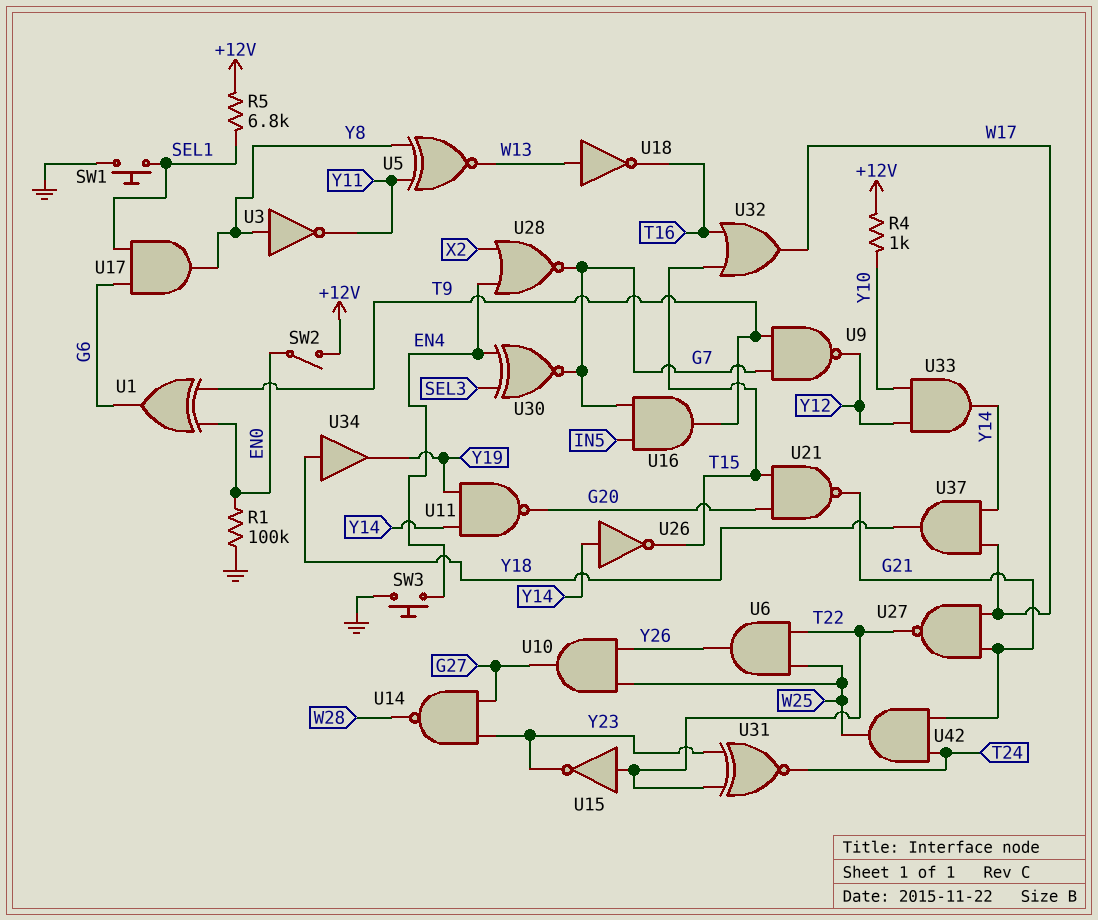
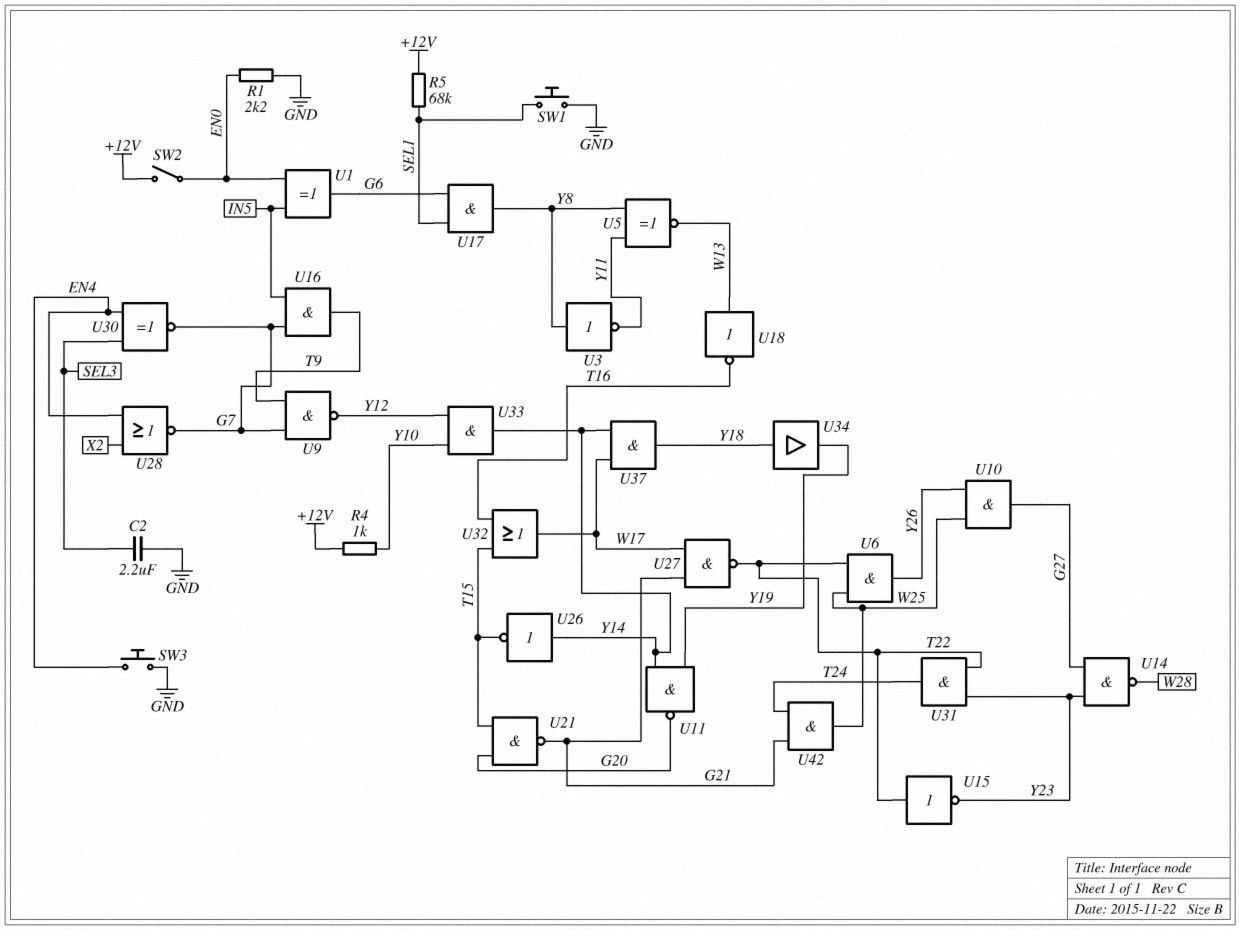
C2: none -> 2.2uF (GND, SEL3)
R1: 100k (EN0, GND) -> 2.2k (EN0, GND)
R5: 6.8k (+12V, SEL1) -> 68k (+12V, SEL1)
U1: XOR (in EN0, in T9, out G6) -> XOR (in EN0, in IN5, out G6)
U31: XNOR (in T22, in Y23, out T24) -> AND (in T22, in Y23, out T24)

